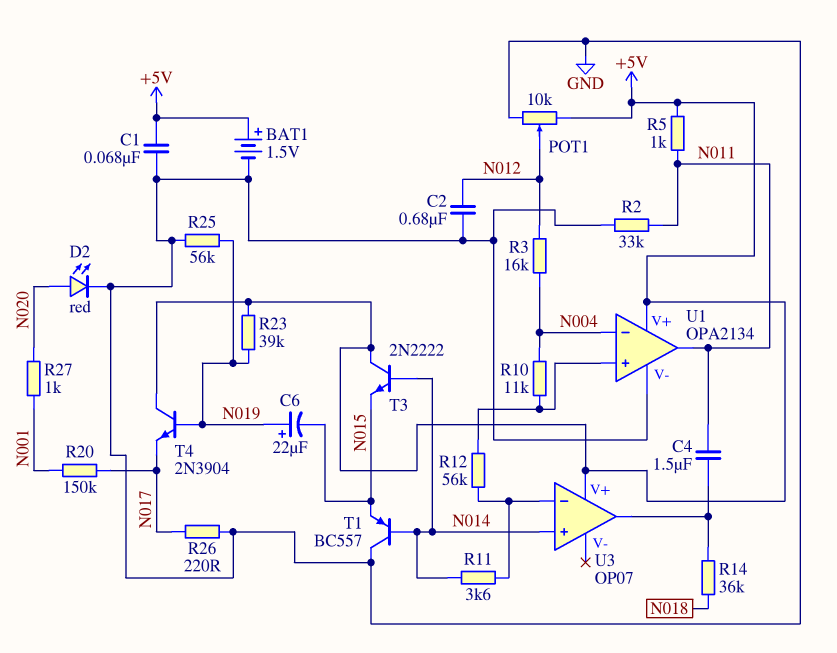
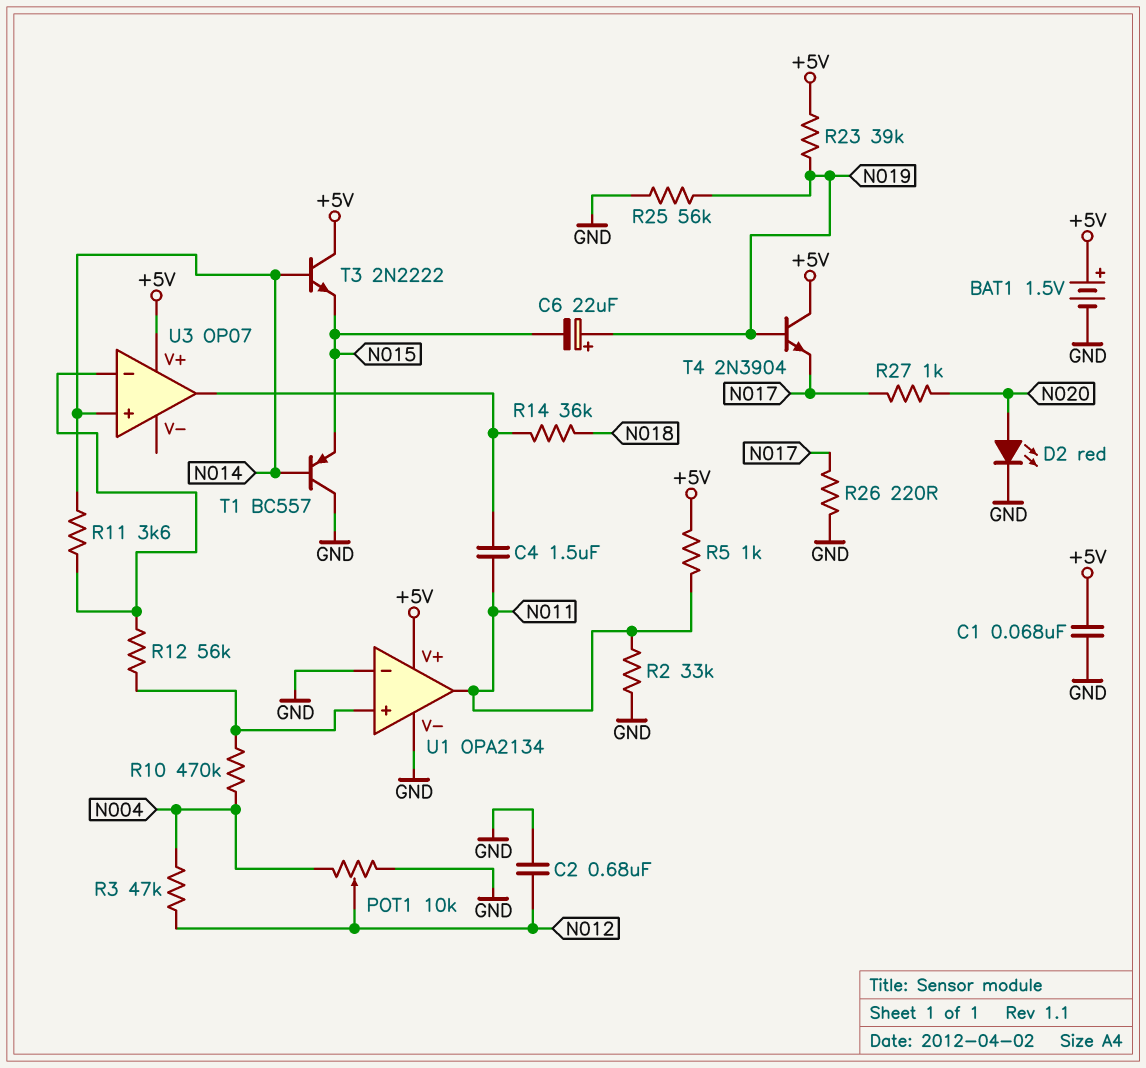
POT1: 10k (+5V, GND, wiper N012) -> 10k (GND, N004, wiper N012)
R3: 16k (N004, N012) -> 47k (N004, N012)
R10: 11k (N004, U1/in+) -> 470k (N004, U1/in+)
R20: 150k (N001, N017) -> none
R27: 1k (N001, N020) -> 1k (N017, N020)
U1 pin in-: N004 -> GND

